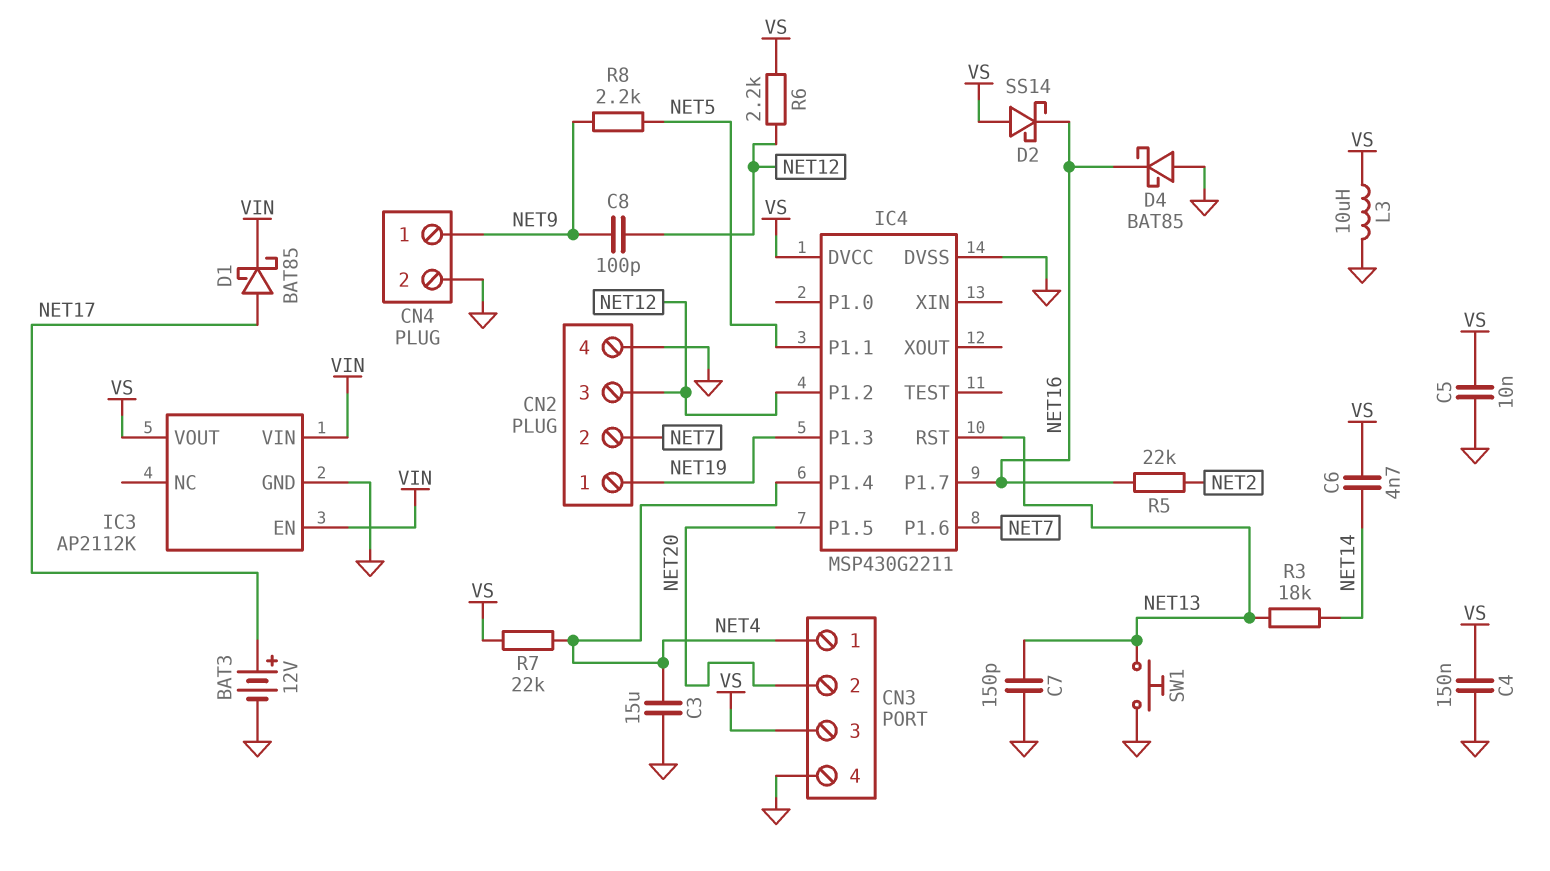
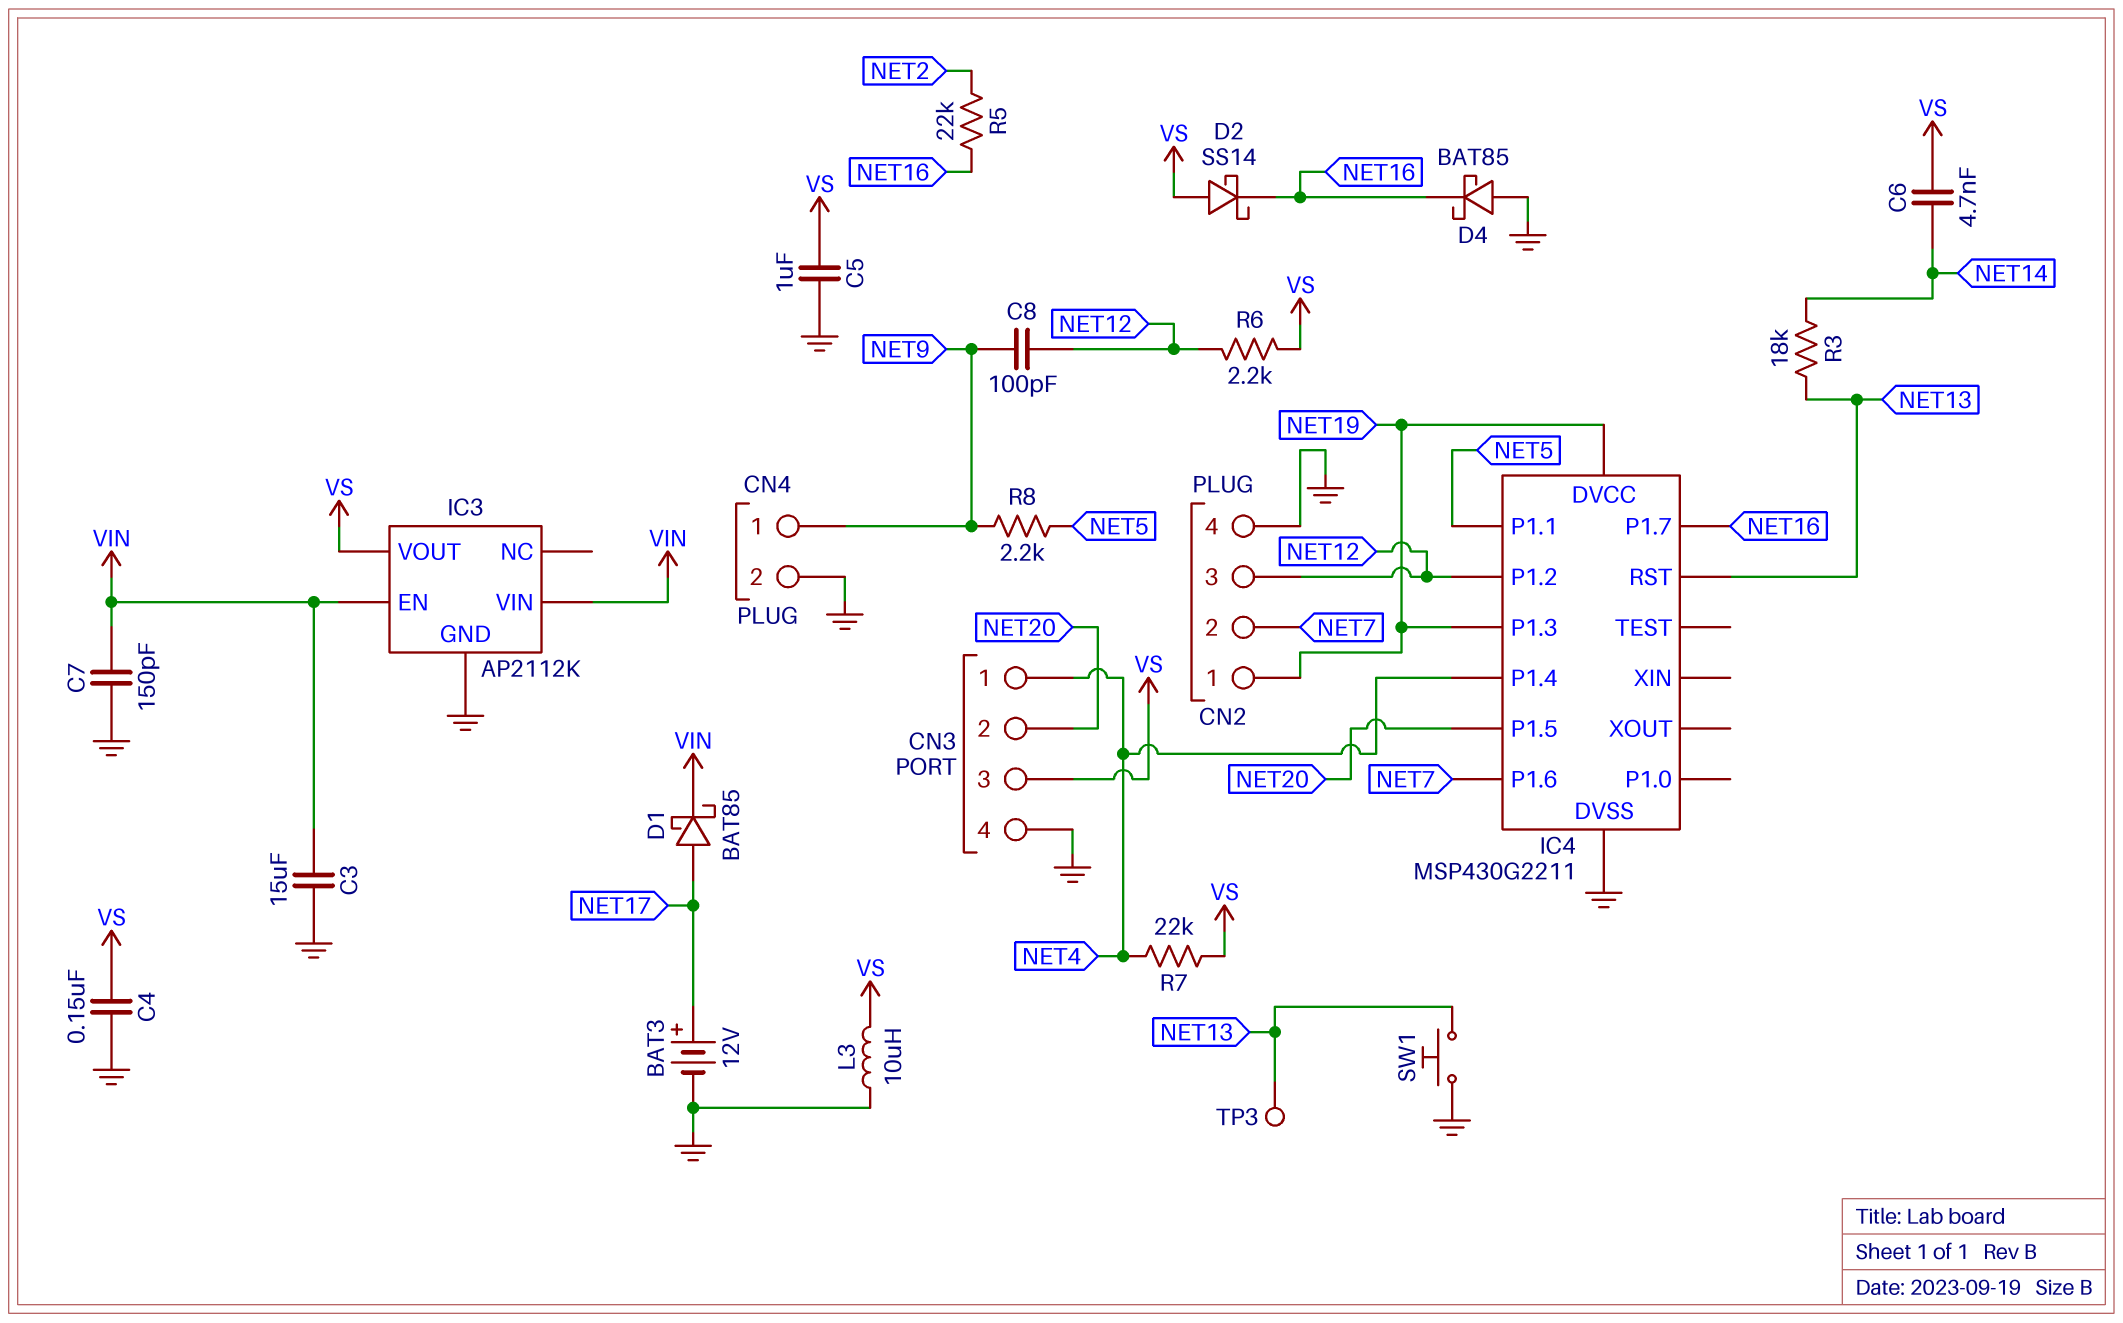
C3: 15uF (GND, NET4) -> 15uF (GND, VIN)
C5: 10nF (GND, VS) -> 1uF (GND, VS)
C7: 150pF (GND, NET13) -> 150pF (GND, VIN)
IC4 pin DVCC: VS -> NET19
TP3: none -> test point (NET13)

